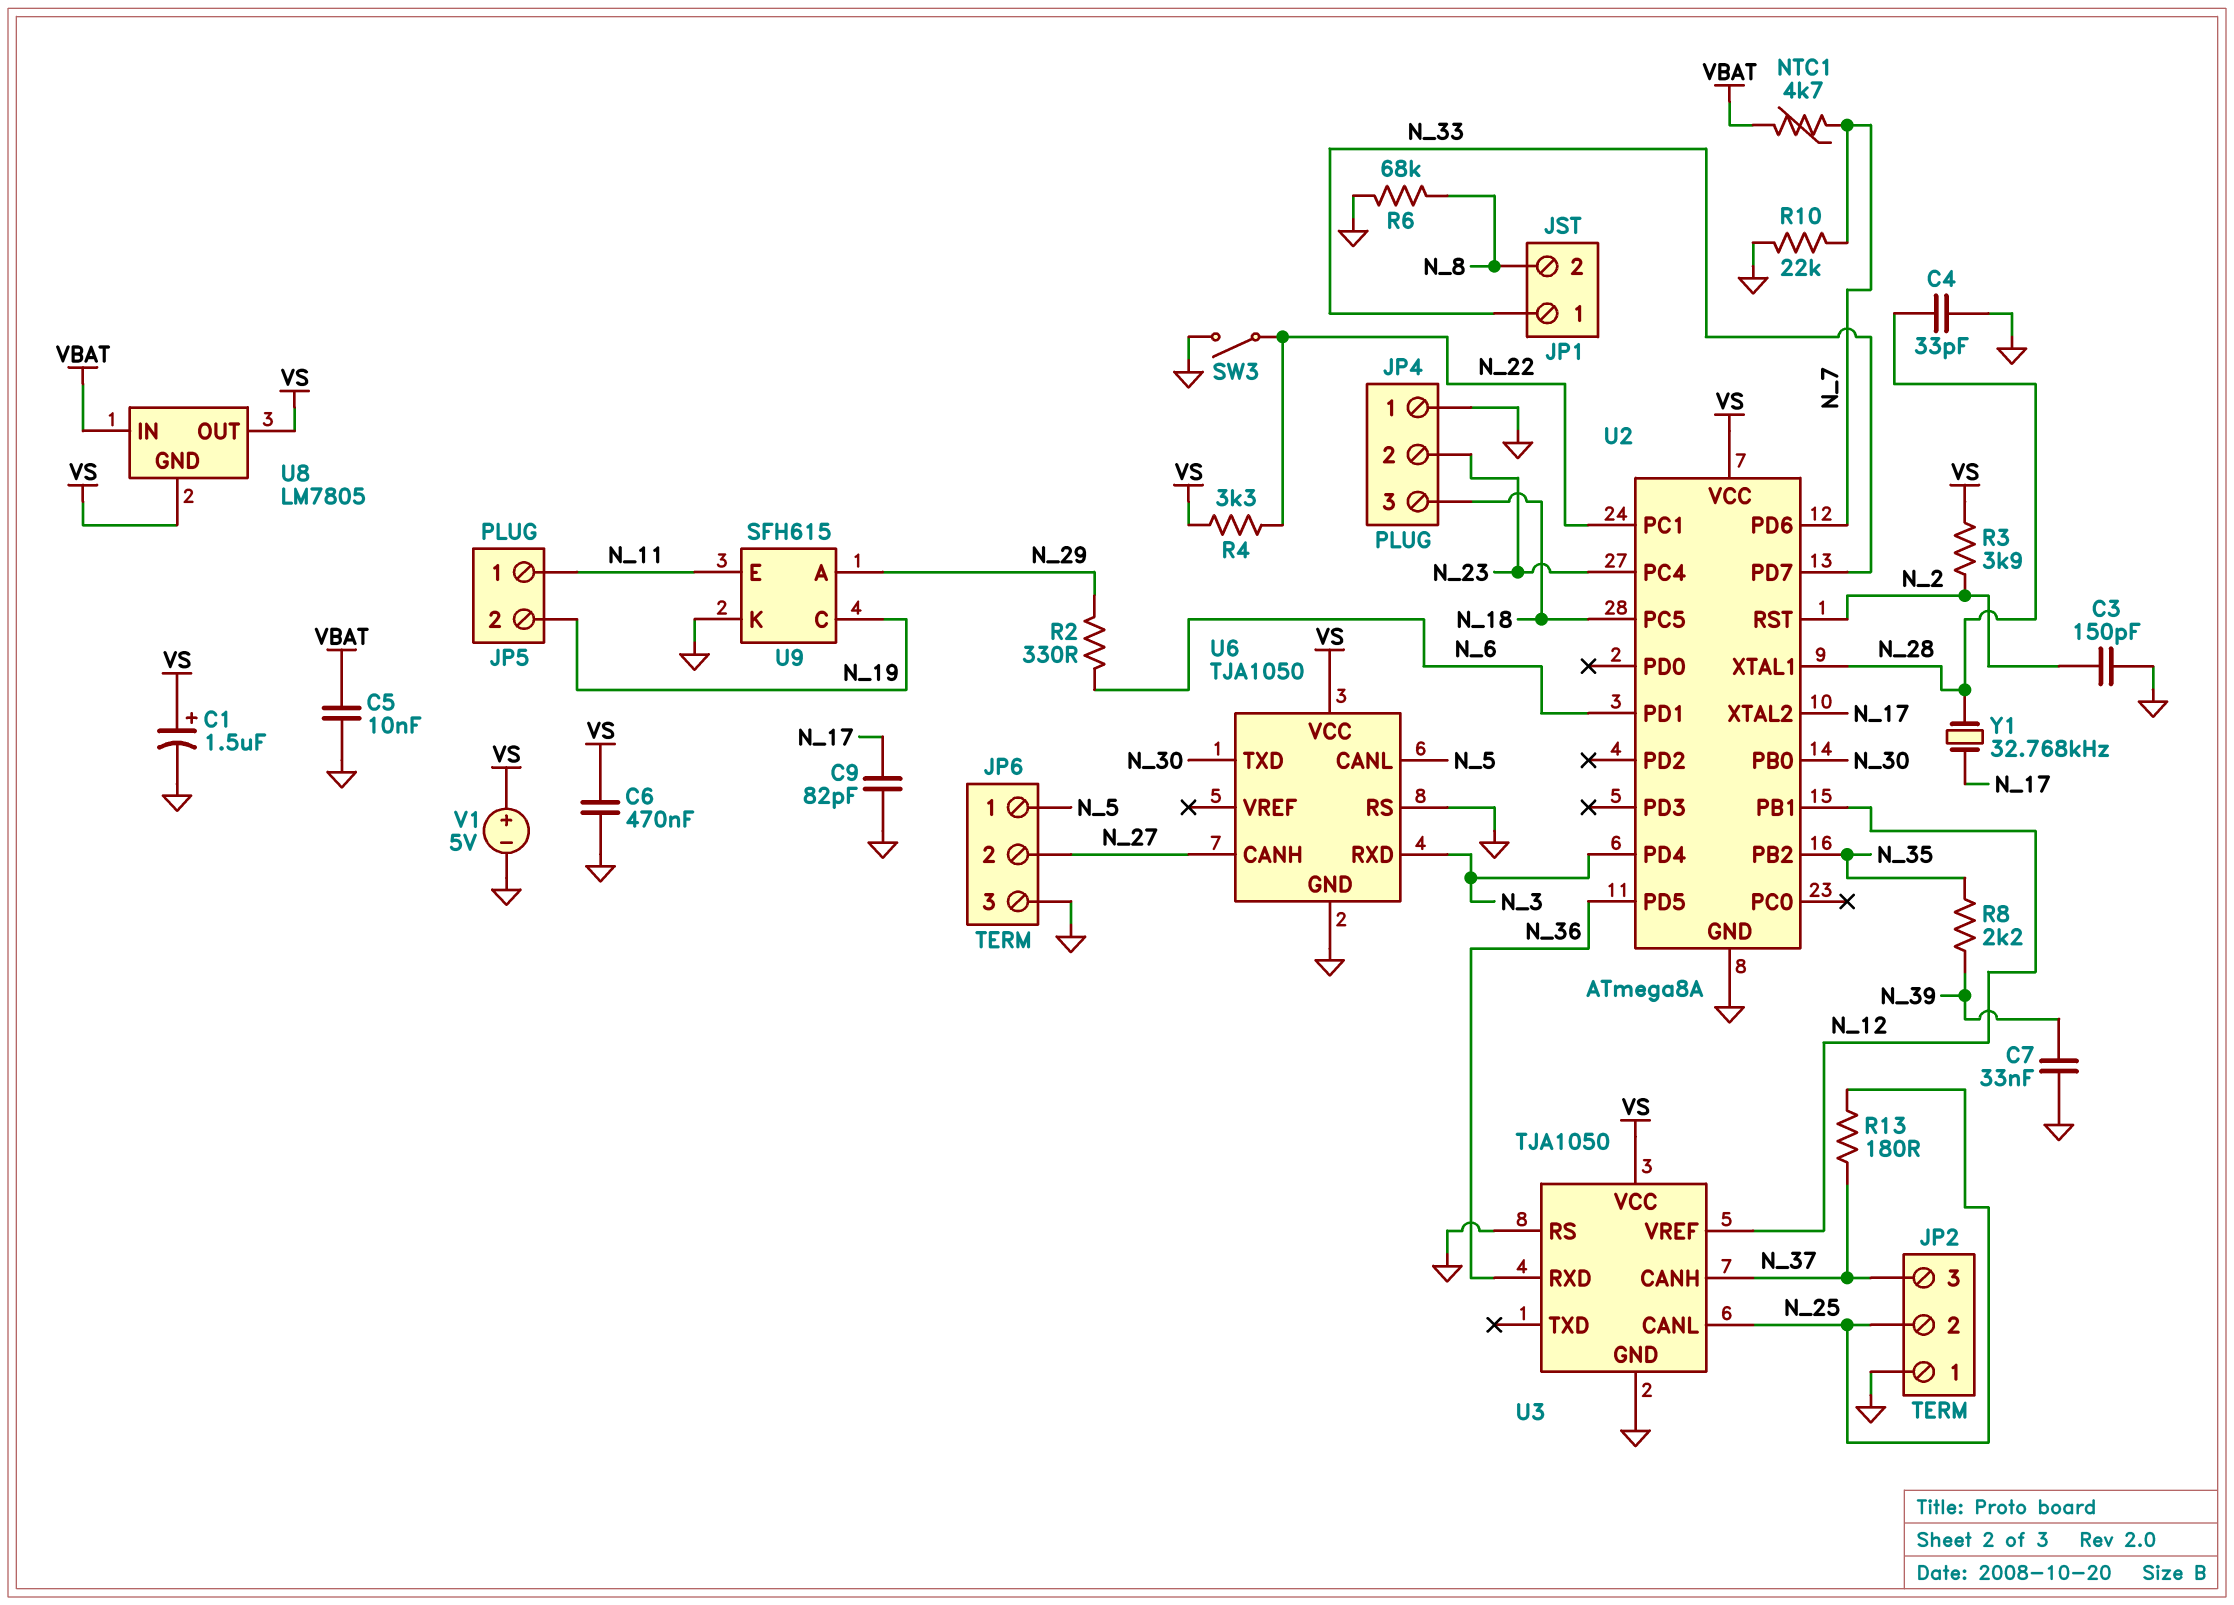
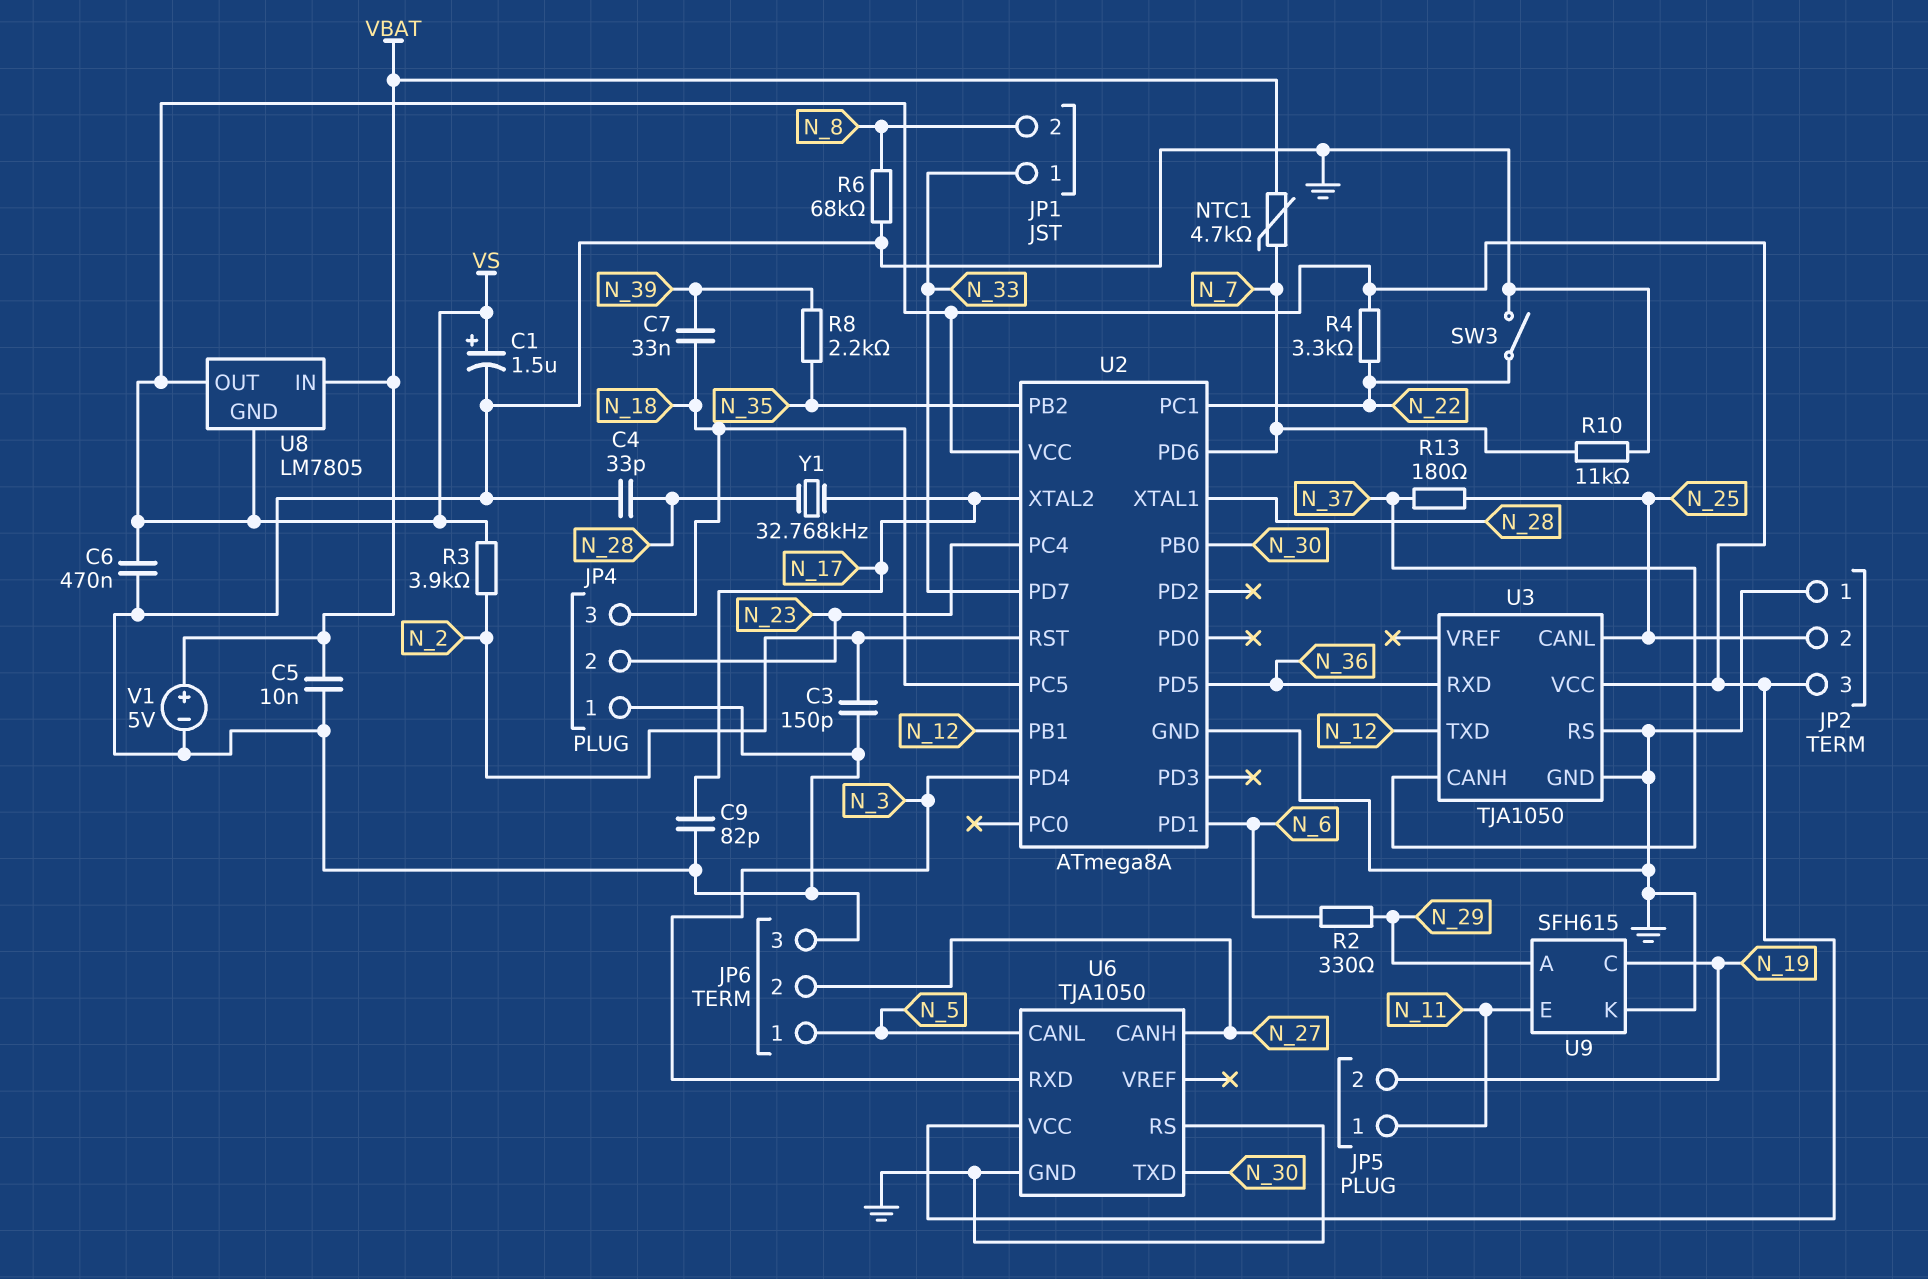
C7: 33nF (GND, N_39) -> 33nF (N_18, N_39)
JP2 pin 3: N_37 -> VS
R10: 22k (GND, N_7) -> 11k (GND, N_7)
U3 pin TXD: none -> N_12
U3 pin VREF: N_12 -> none
V1: 5V (plus VS, minus GND) -> 5V (plus VBAT, minus GND)

